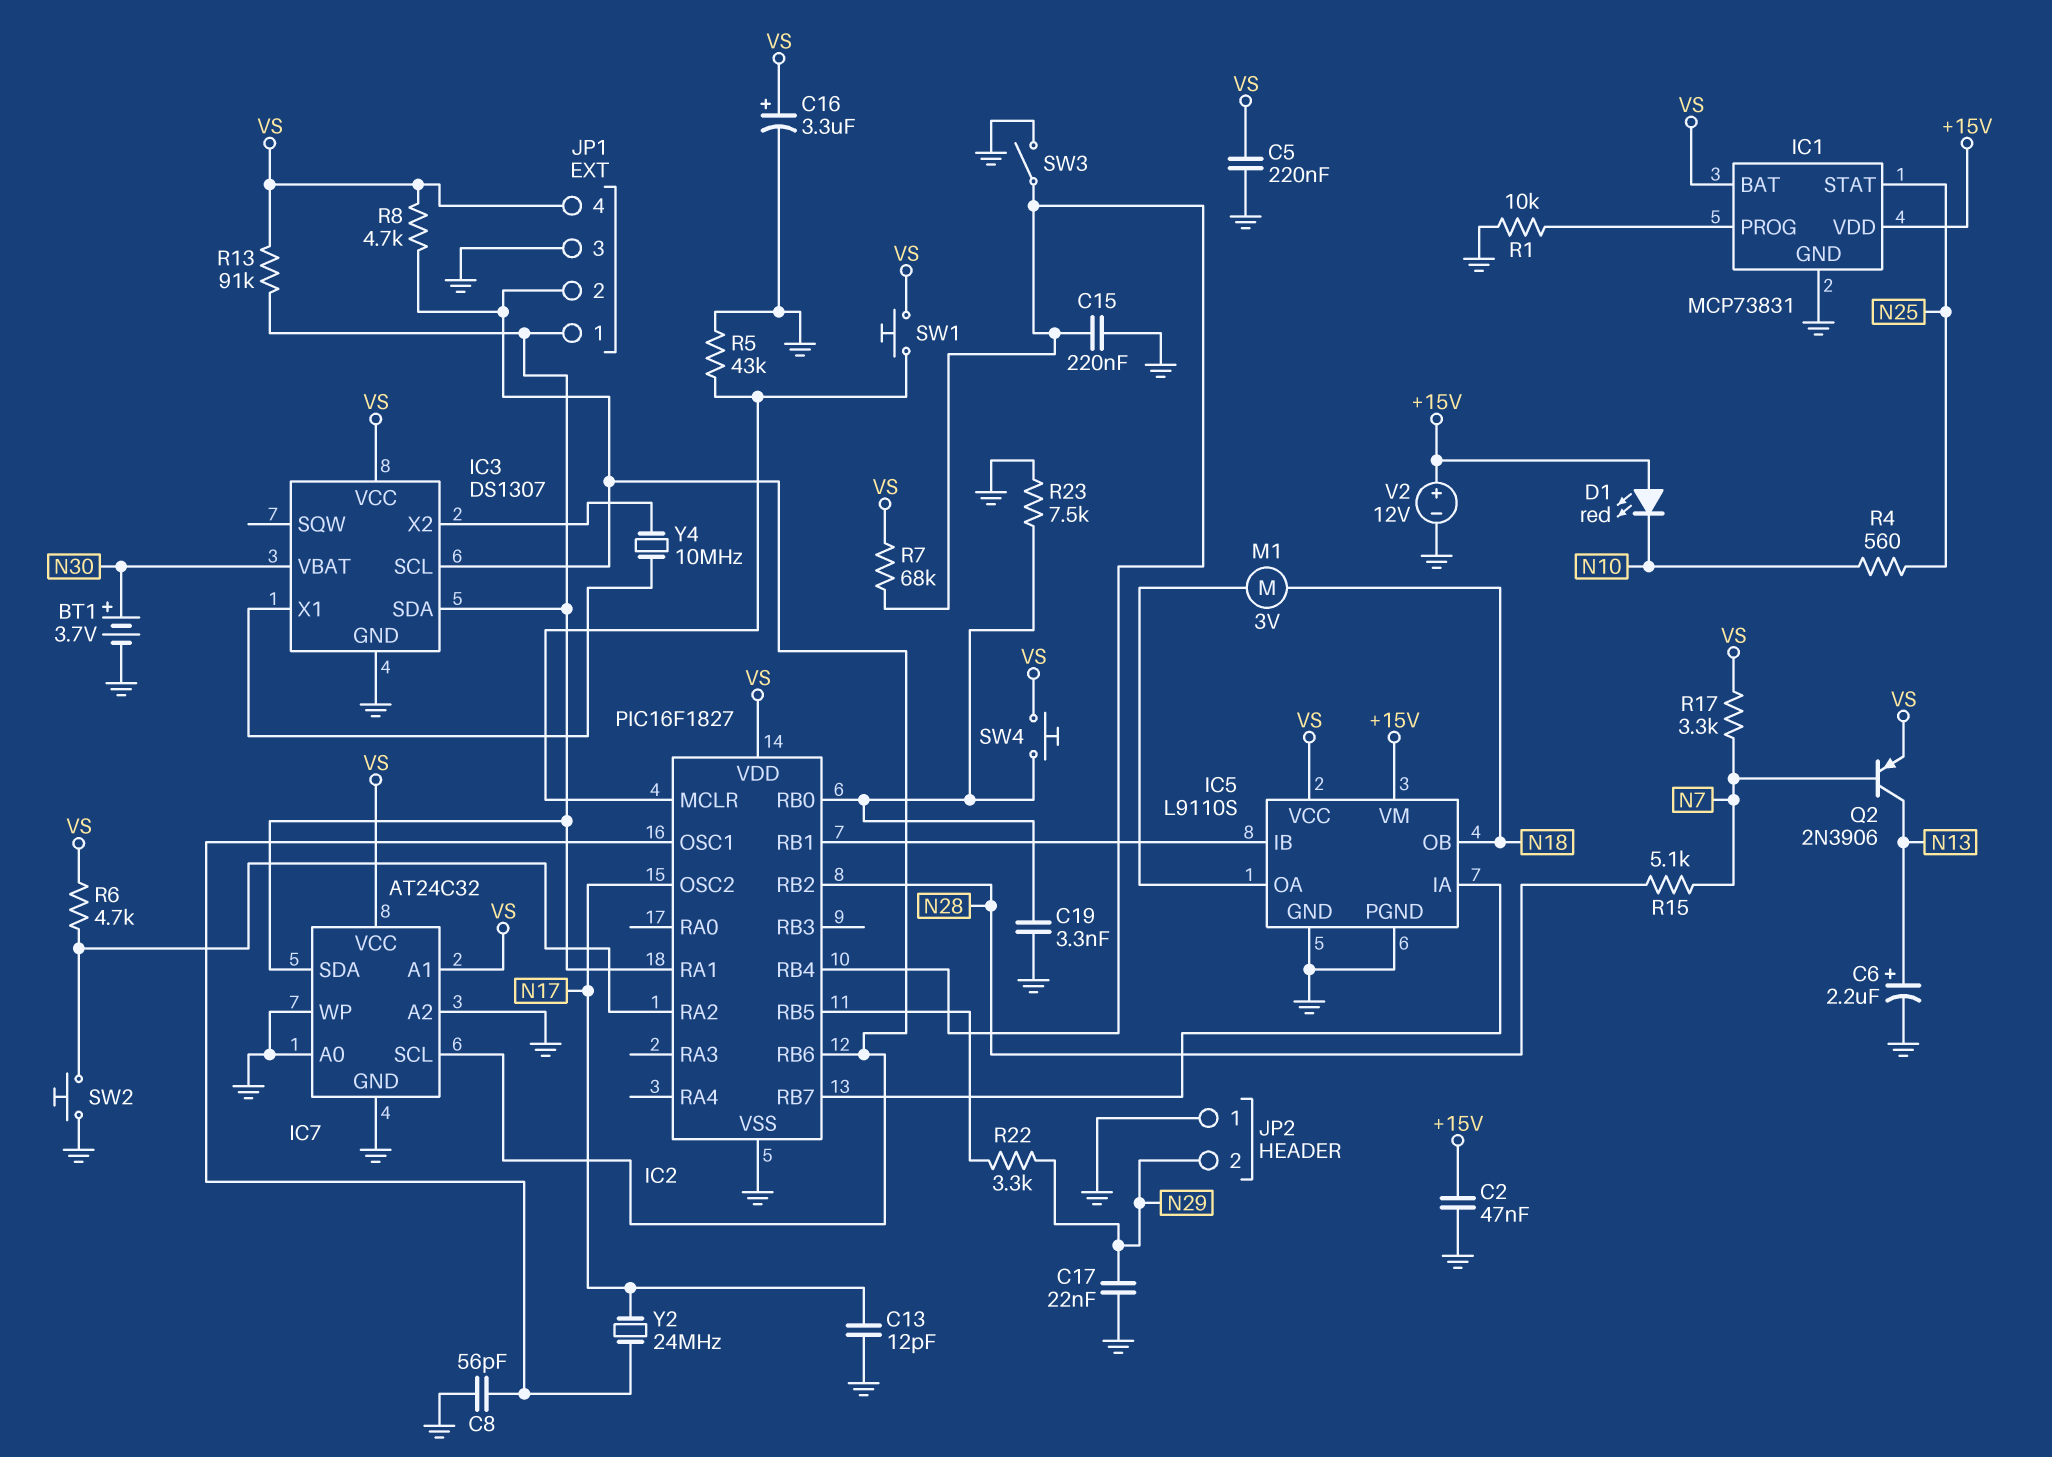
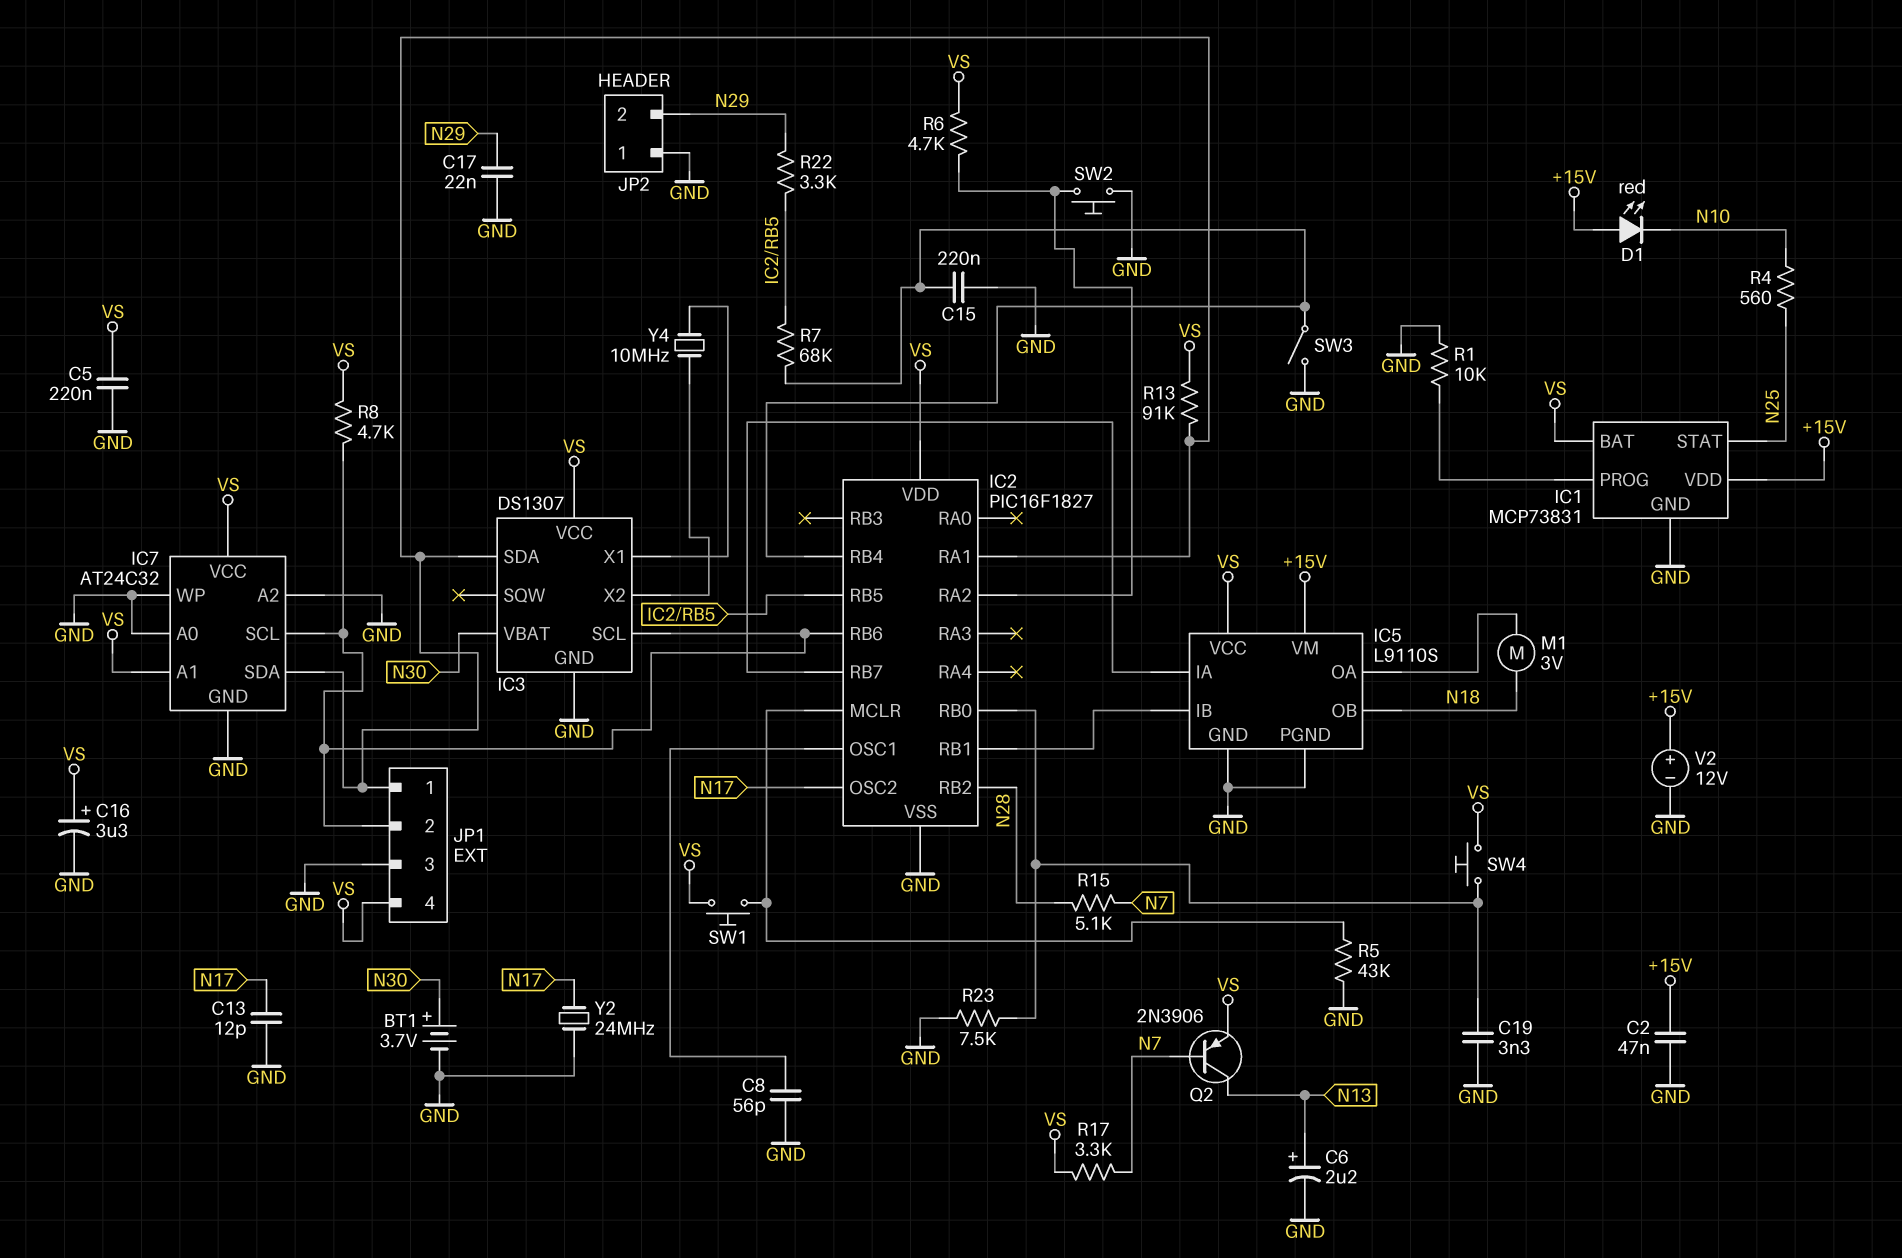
R7: 68k (IC2/RB4, VS) -> 68k (IC2/RB4, IC2/RB5)
Y2: 24MHz (IC2/OSC1, N17) -> 24MHz (GND, N17)

